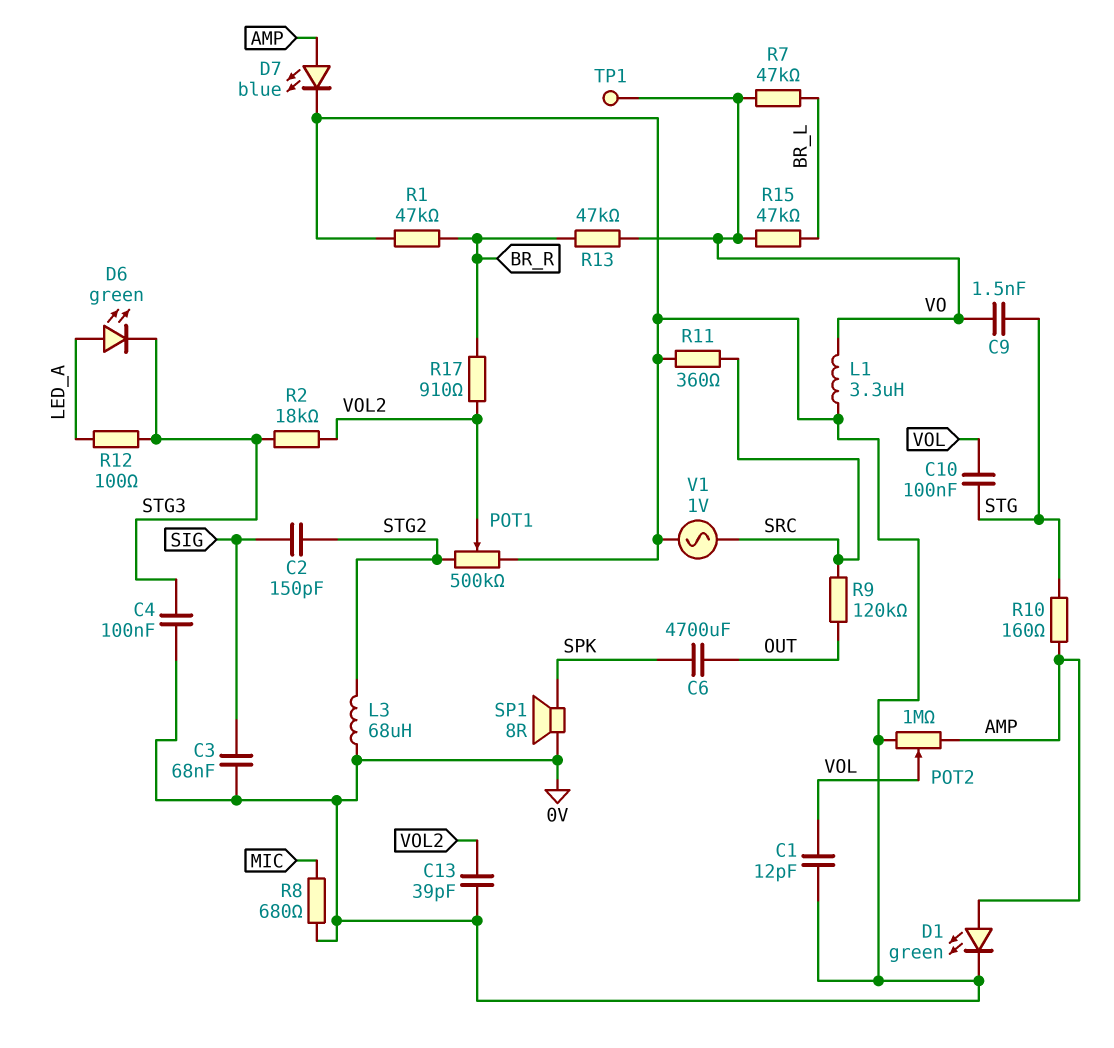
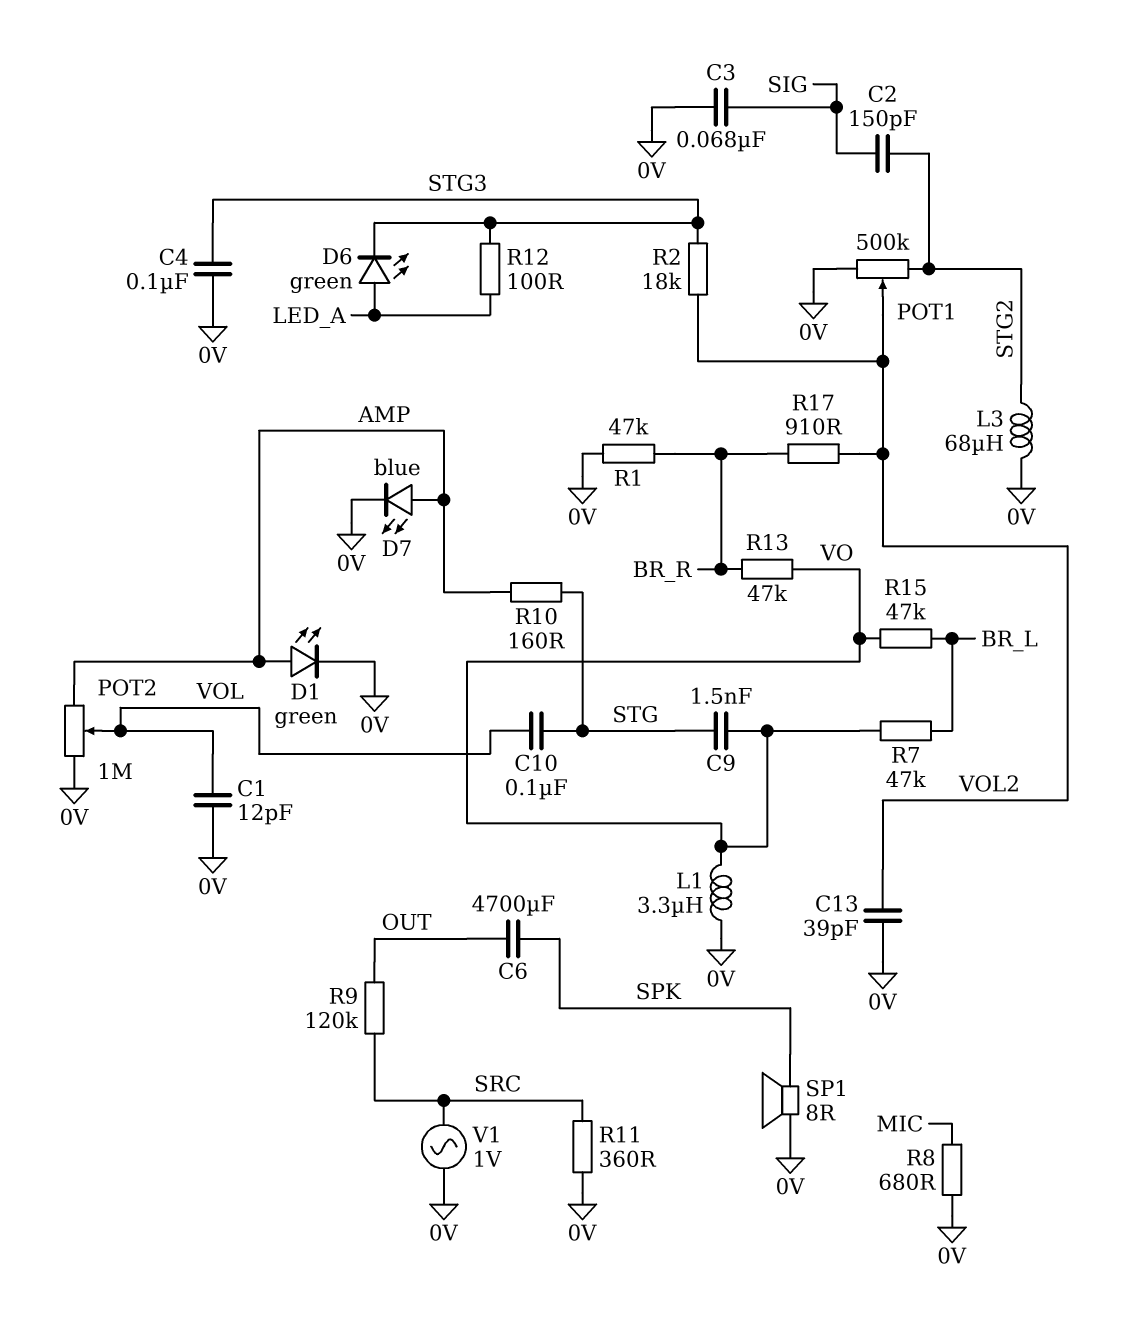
TP1: test point (VO) -> none

